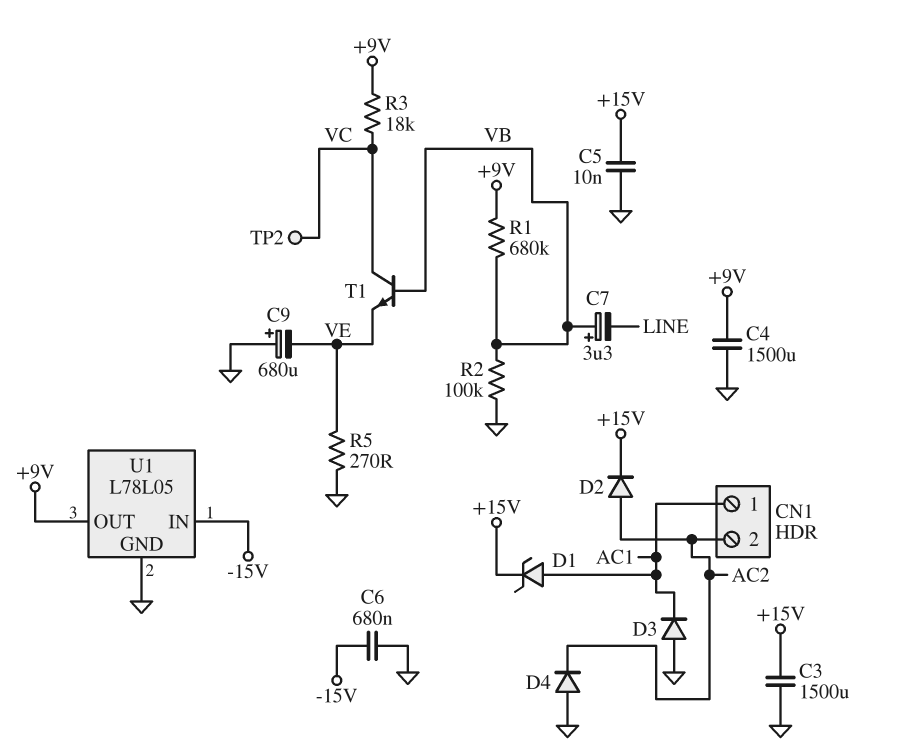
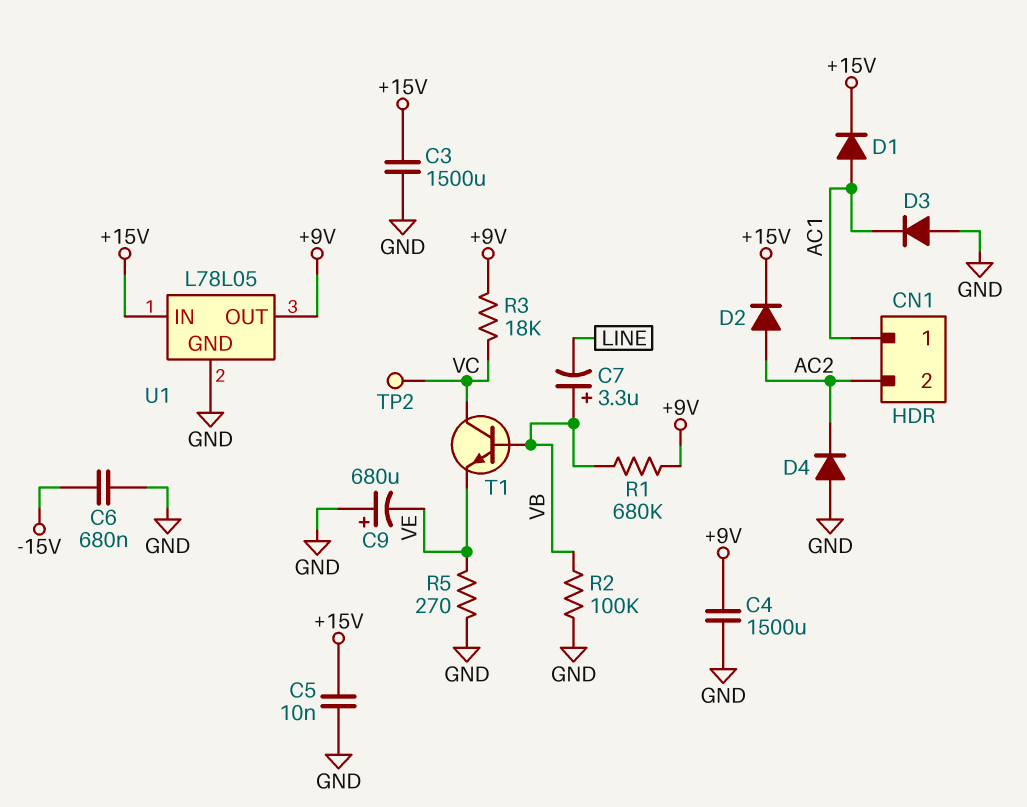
D1: zener (A AC1, K +15V) -> diode (A AC1, K +15V)
U1 pin IN: -15V -> +15V

